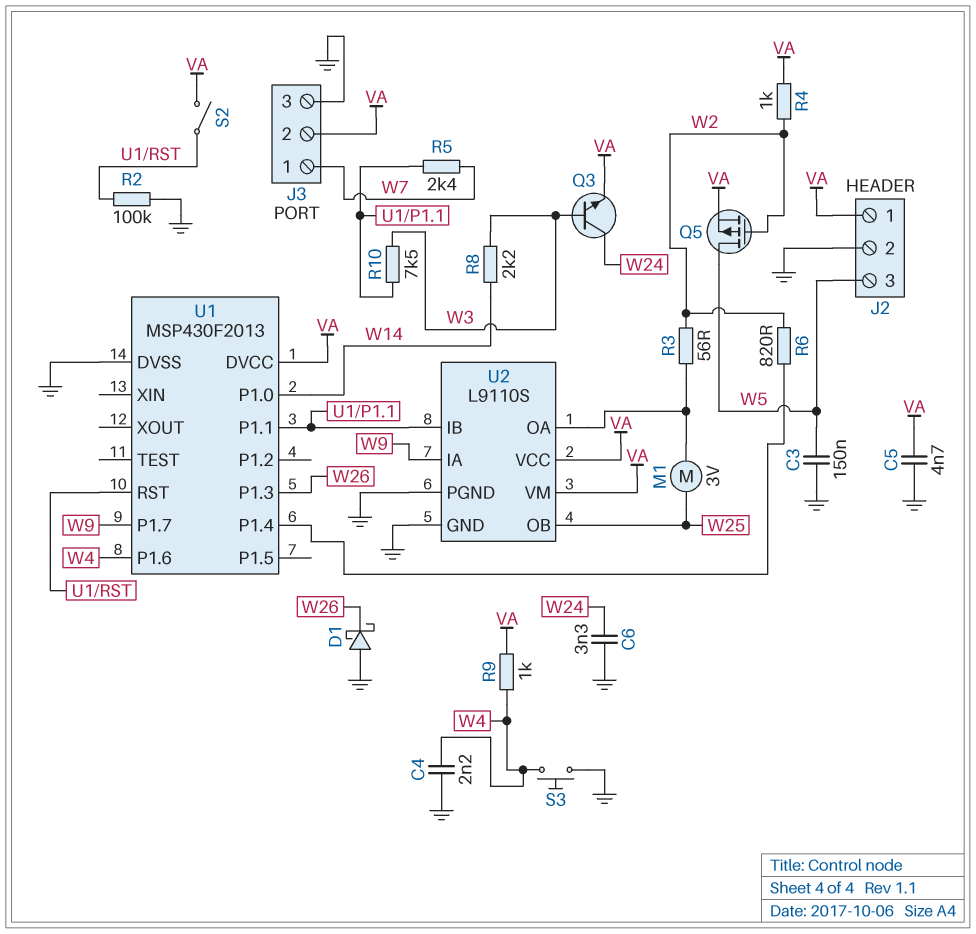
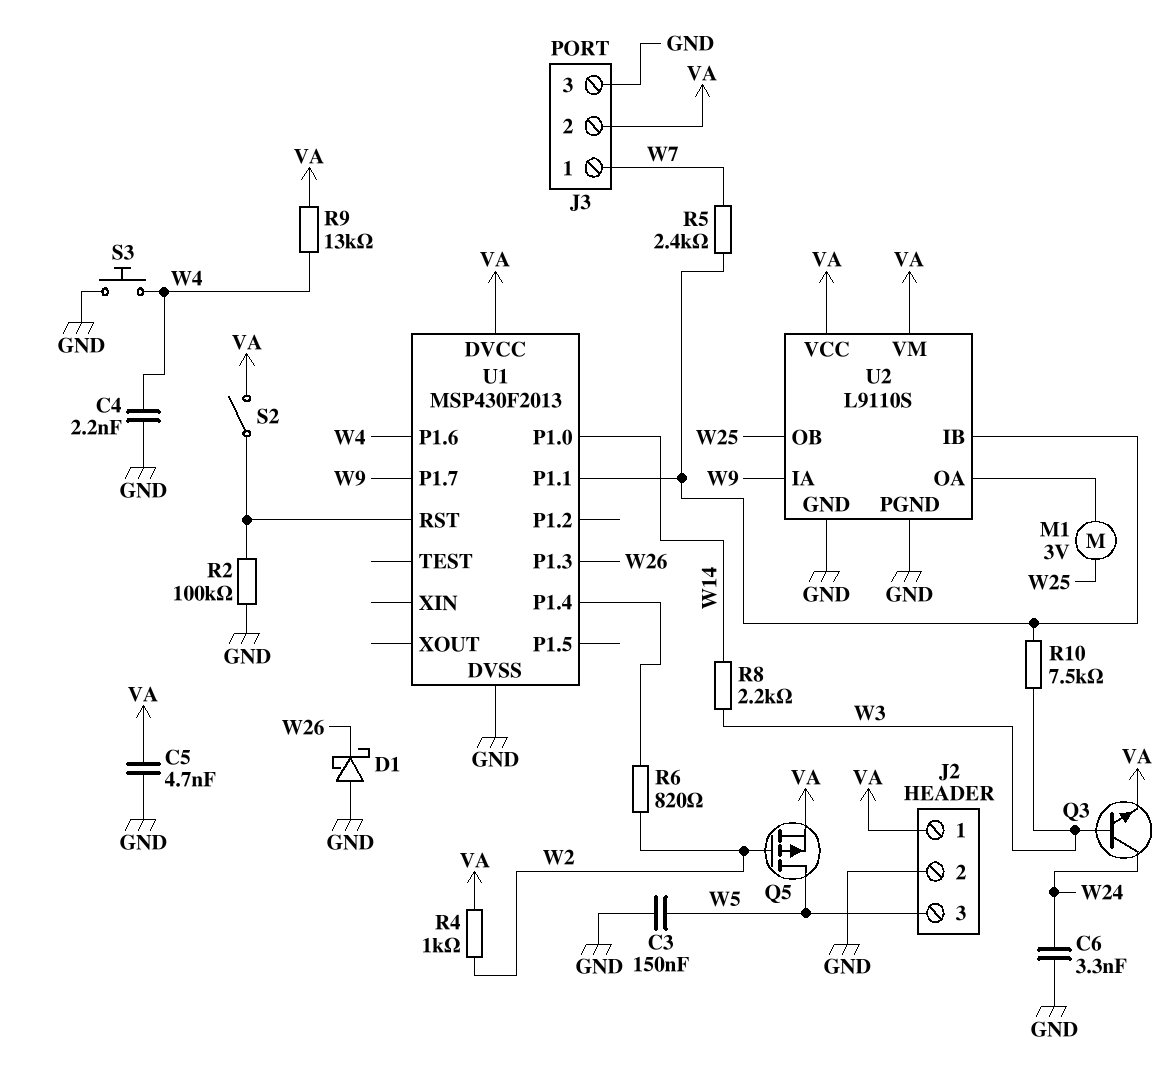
R3: 56 (U2/OA, W2) -> none
R9: 1k (VA, W4) -> 13k (VA, W4)

